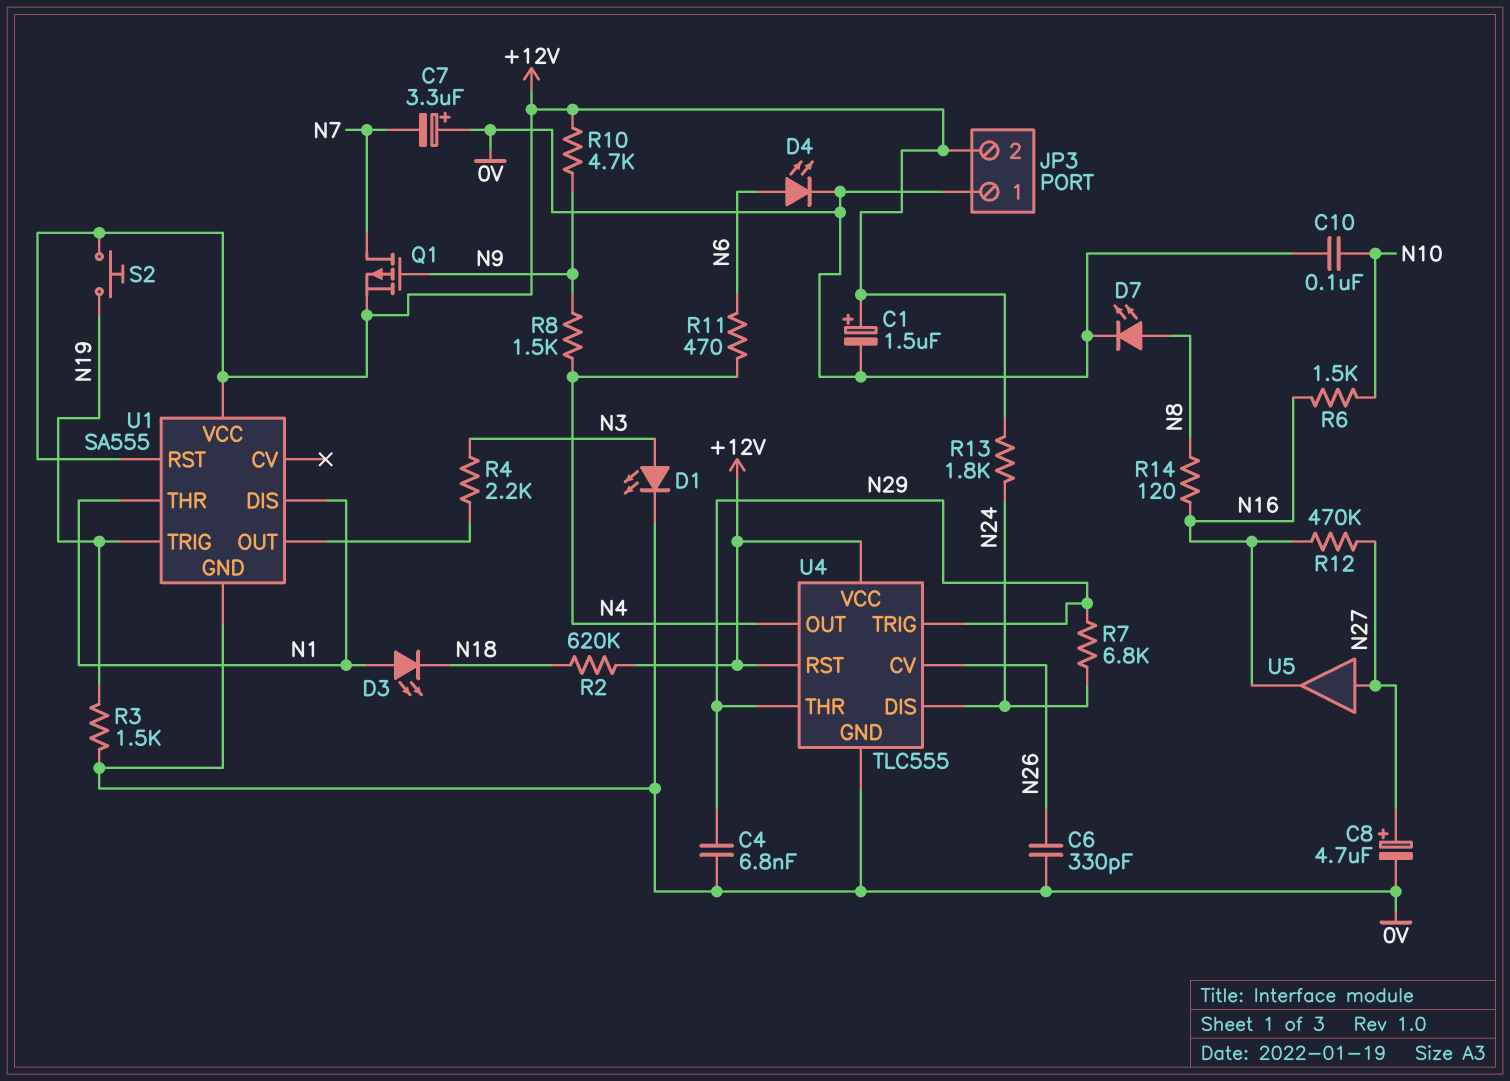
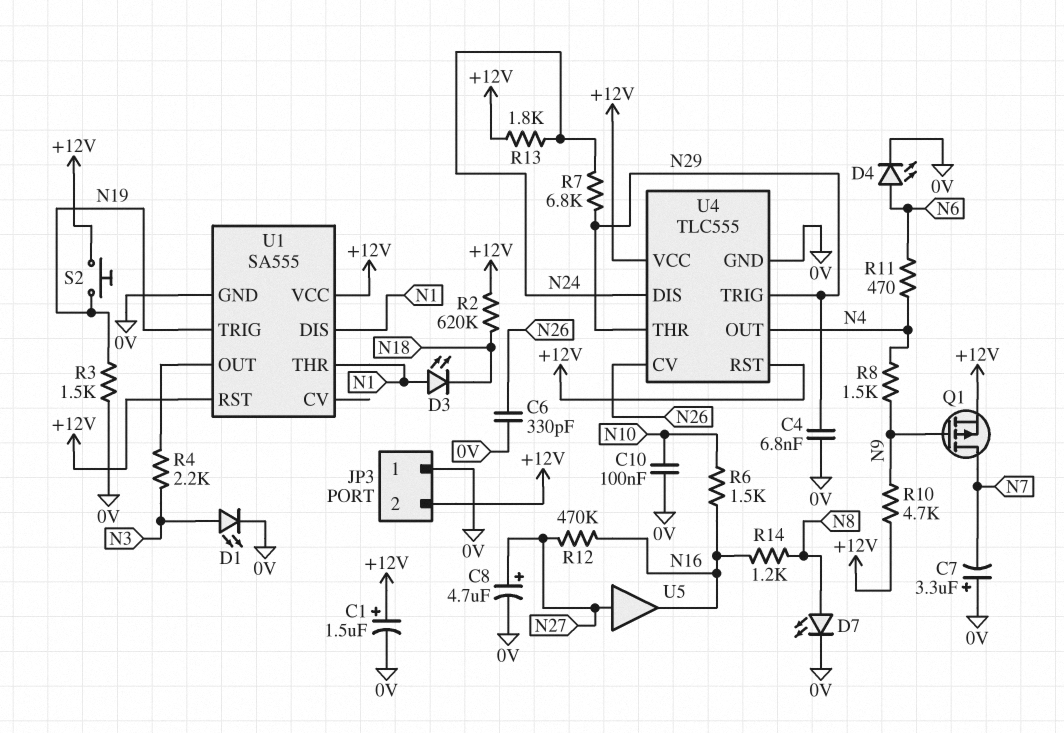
R14: 120 (N8, N16) -> 1.2k (N8, N16)

